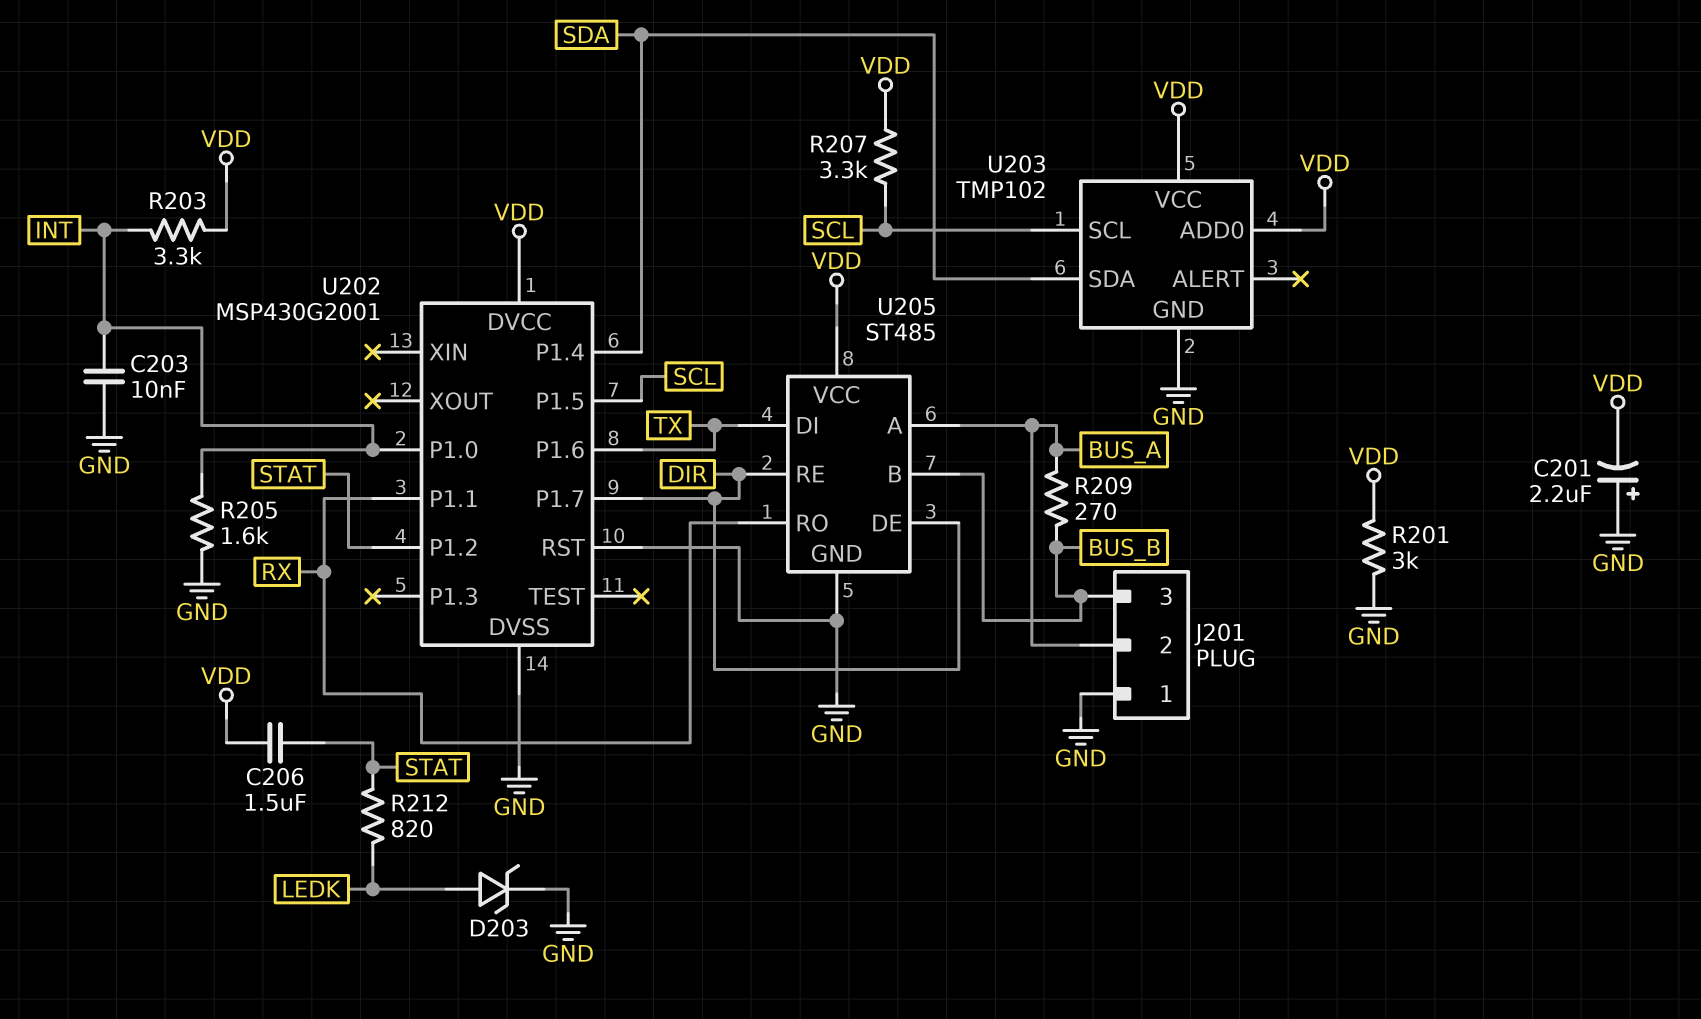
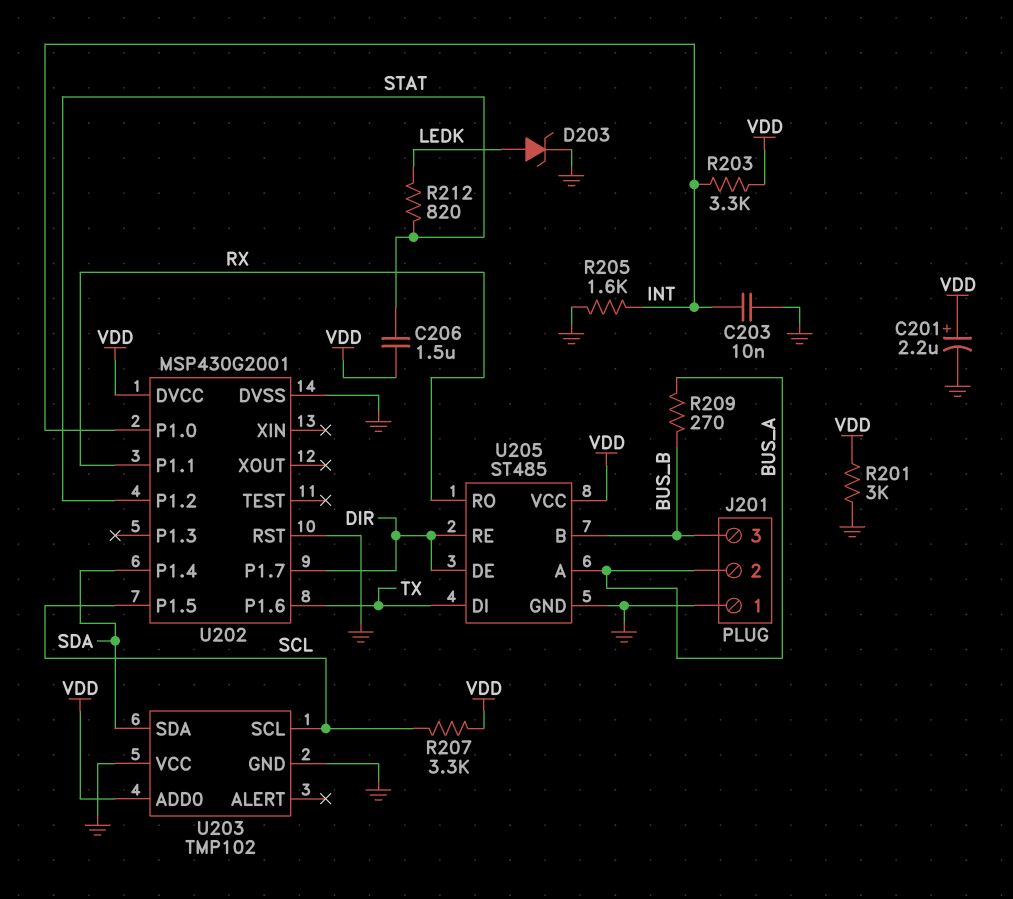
C201: 2.2uF (plus GND, minus VDD) -> 2.2uF (plus VDD, minus GND)
U203 pin VCC: VDD -> GND

